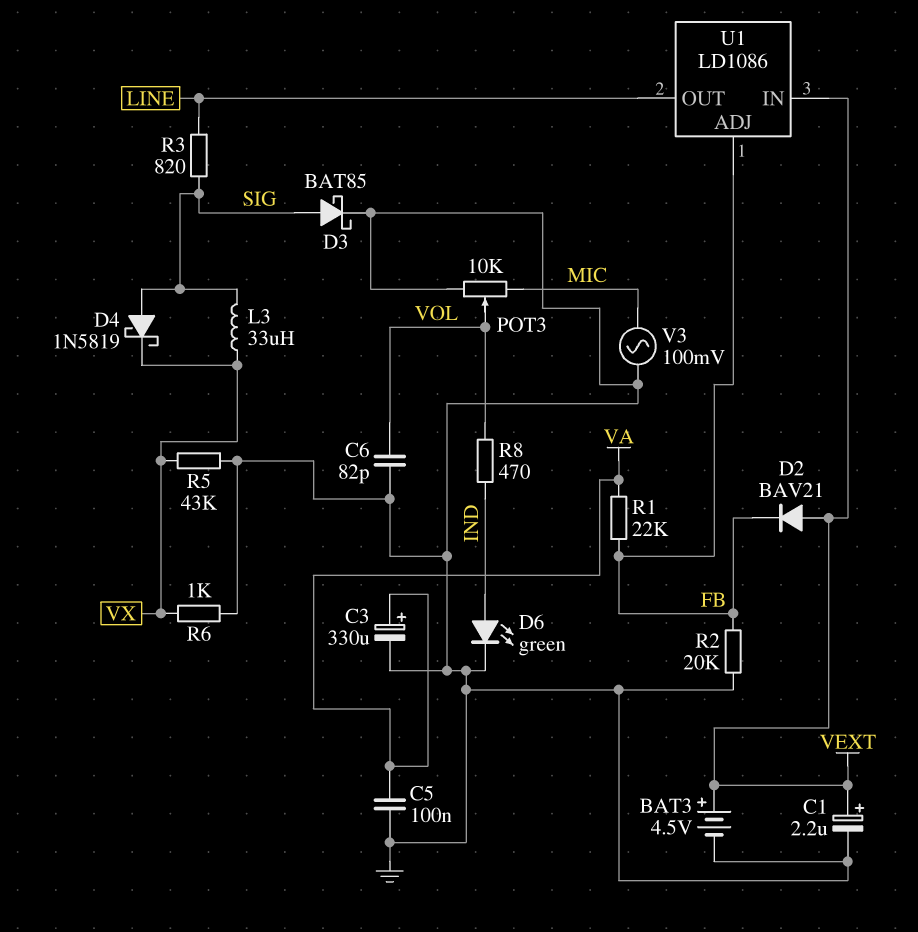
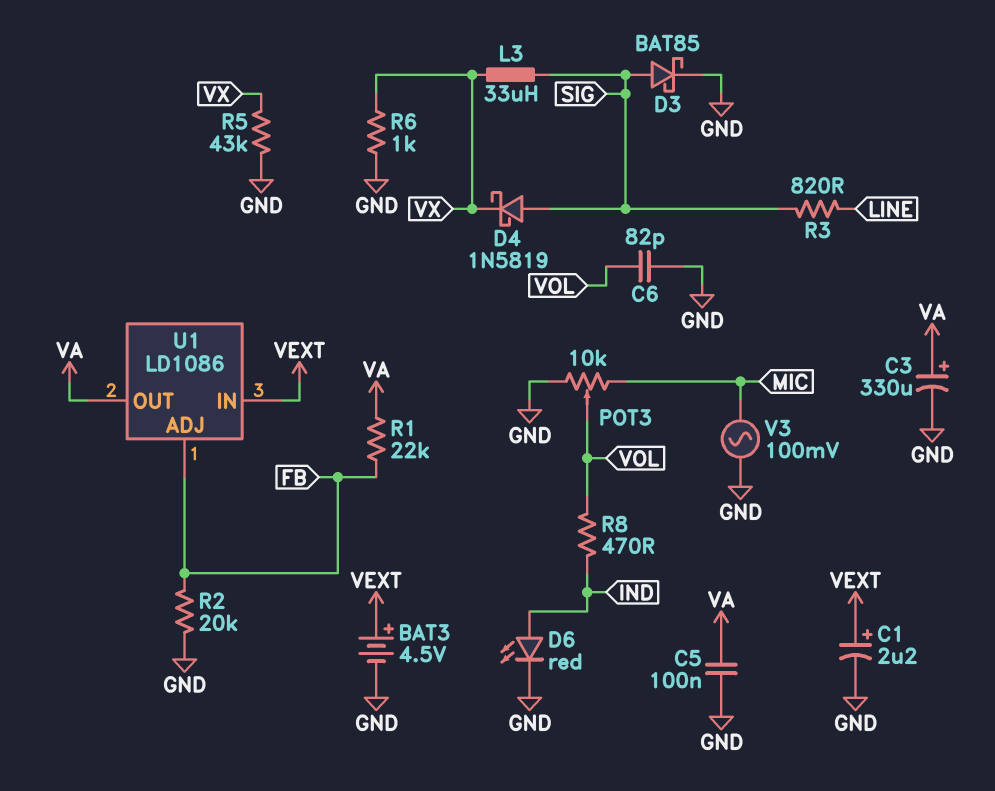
D2: diode BAV21 (A VEXT, K FB) -> none
D6: LED green (A IND, K GND) -> LED red (A IND, K GND)
U1 pin OUT: LINE -> VA

